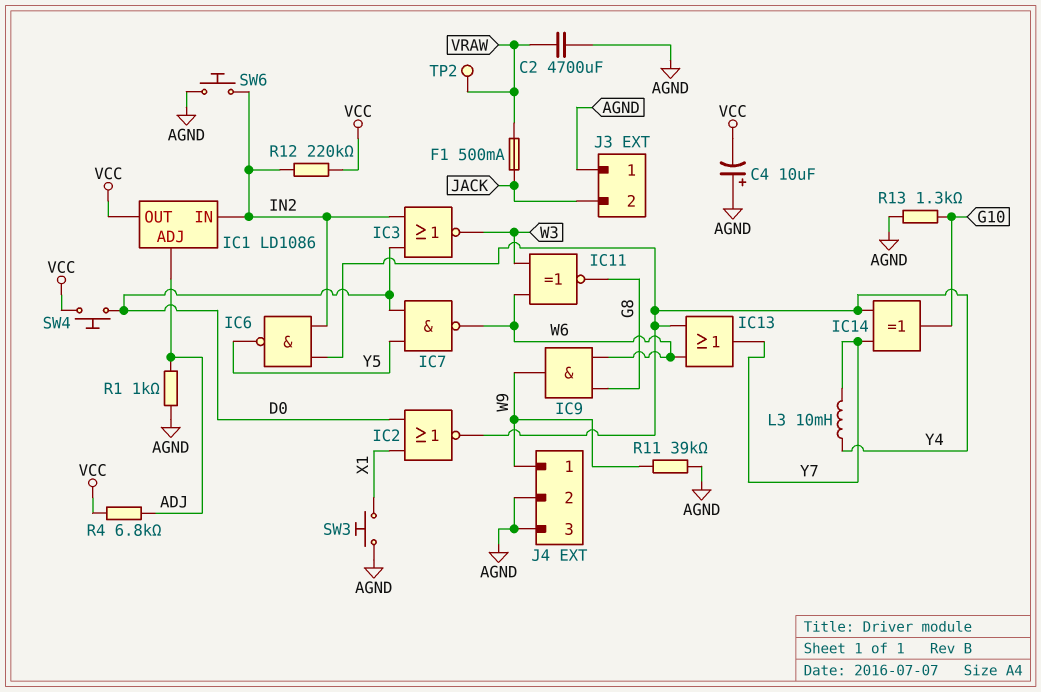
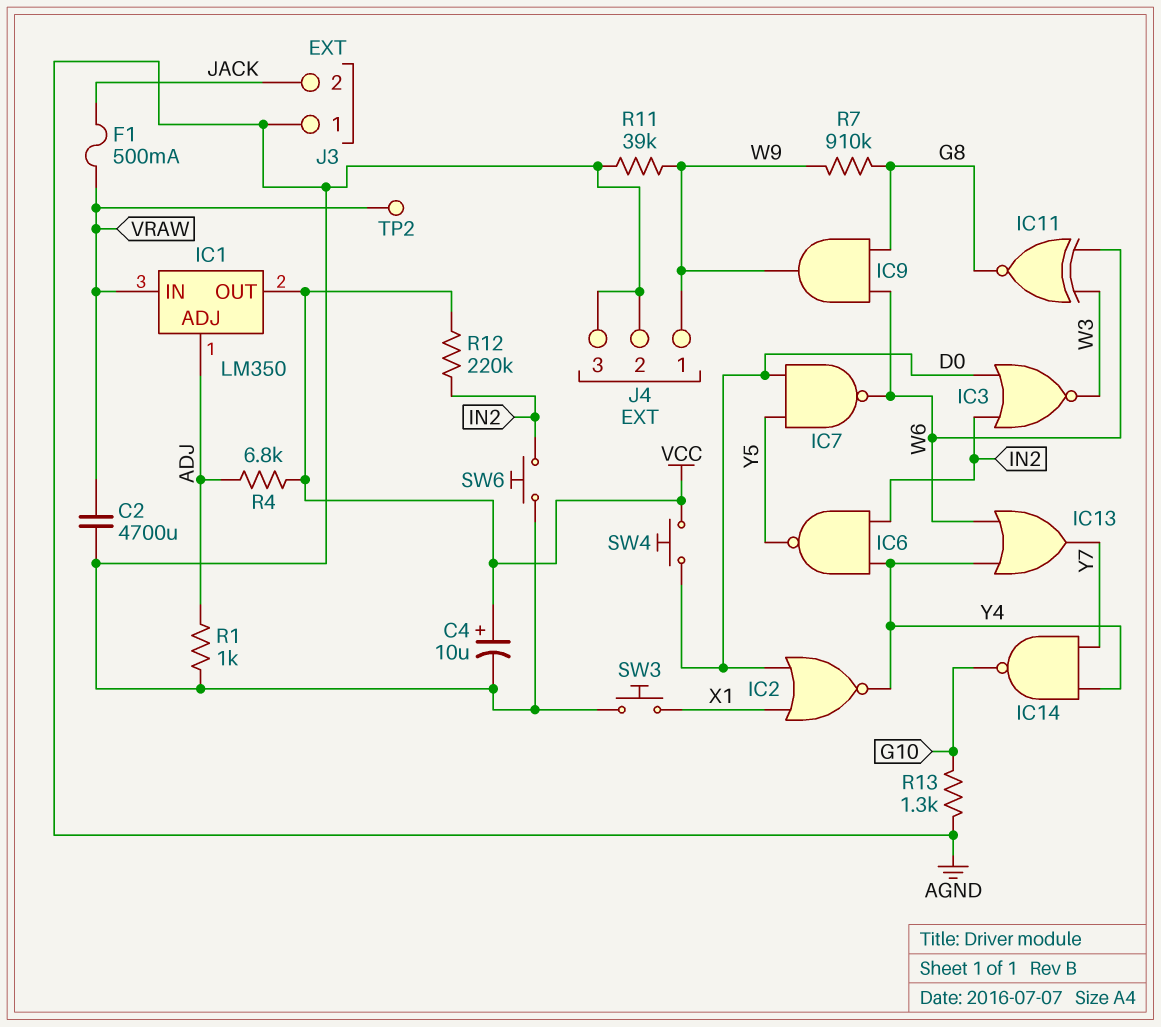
C4: 10uF (plus AGND, minus VCC) -> 10uF (plus VCC, minus AGND)
IC1: LD1086 -> LM350
IC1 pin IN: IN2 -> VRAW
IC14: XOR (in Y4, in Y7, out G10) -> NAND (in Y4, in Y7, out G10)
L3: 10mH (Y4, Y7) -> none
R7: none -> 910k (G8, W9)

